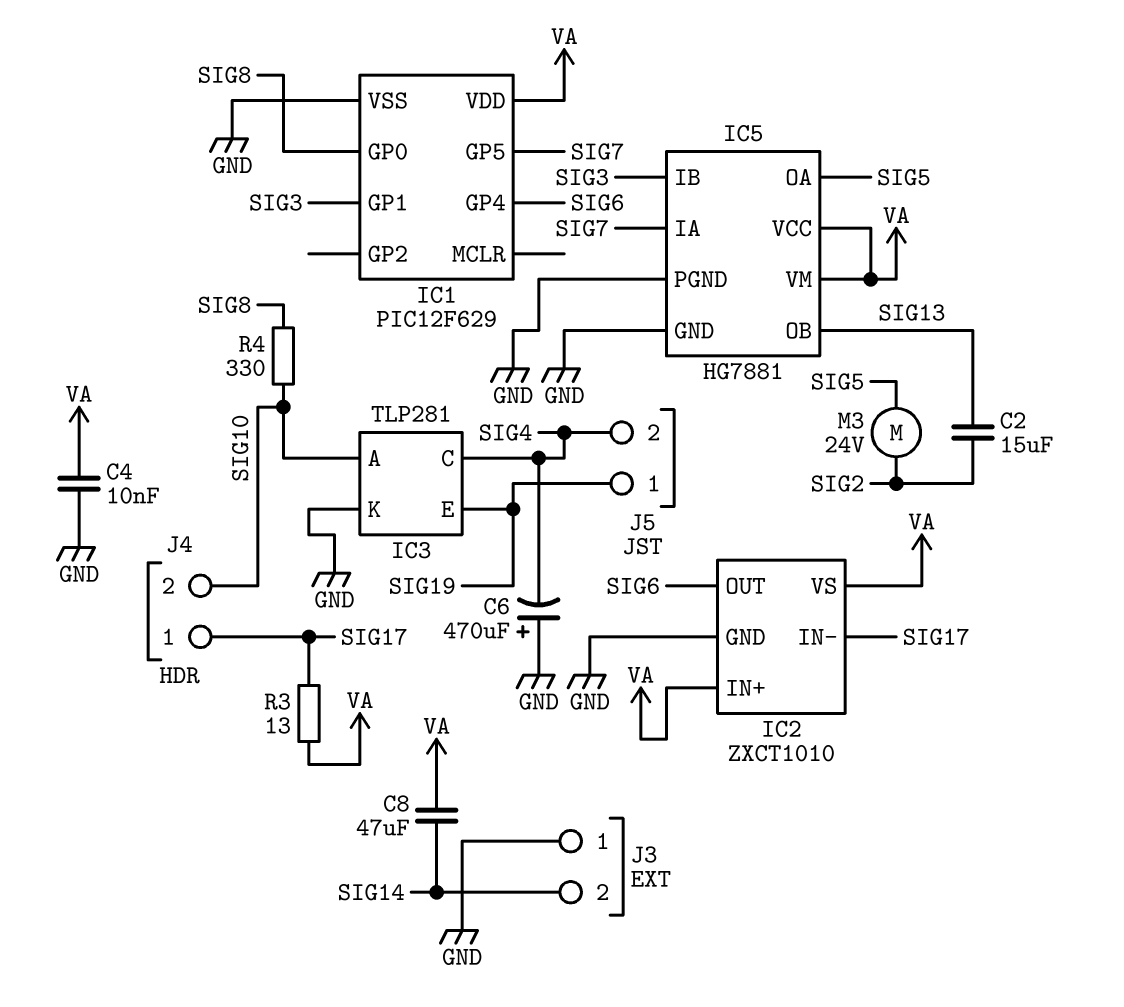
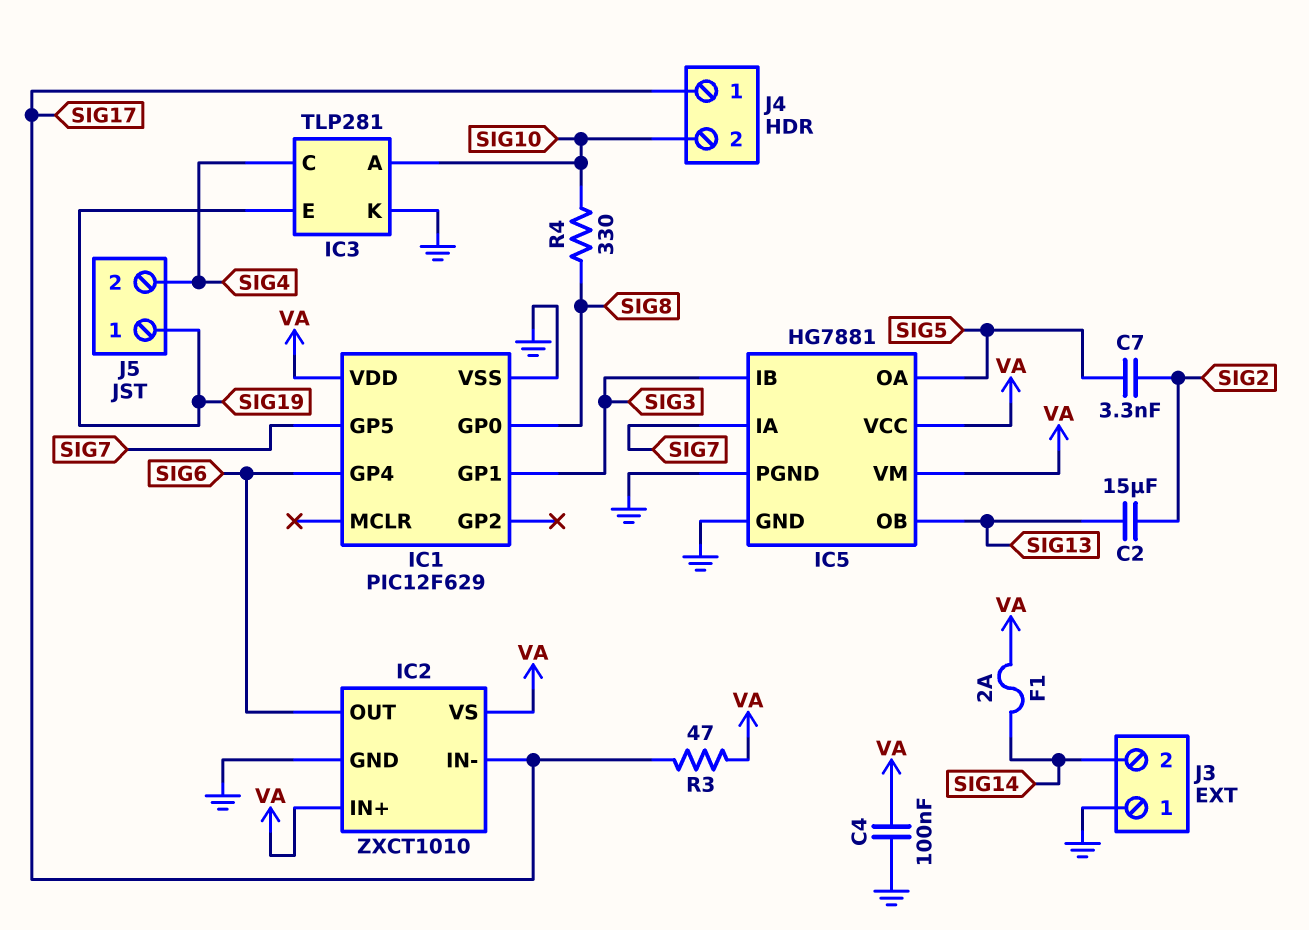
C4: 10nF (GND, VA) -> 100nF (GND, VA)
C6: 470uF (plus GND, minus SIG4) -> none
C7: none -> 3.3nF (SIG2, SIG5)
C8: 47uF (SIG14, VA) -> none
F1: none -> 2A (SIG14, VA)
M3: motor 24V (SIG2, SIG5) -> none
R3: 13 (SIG17, VA) -> 47 (SIG17, VA)

